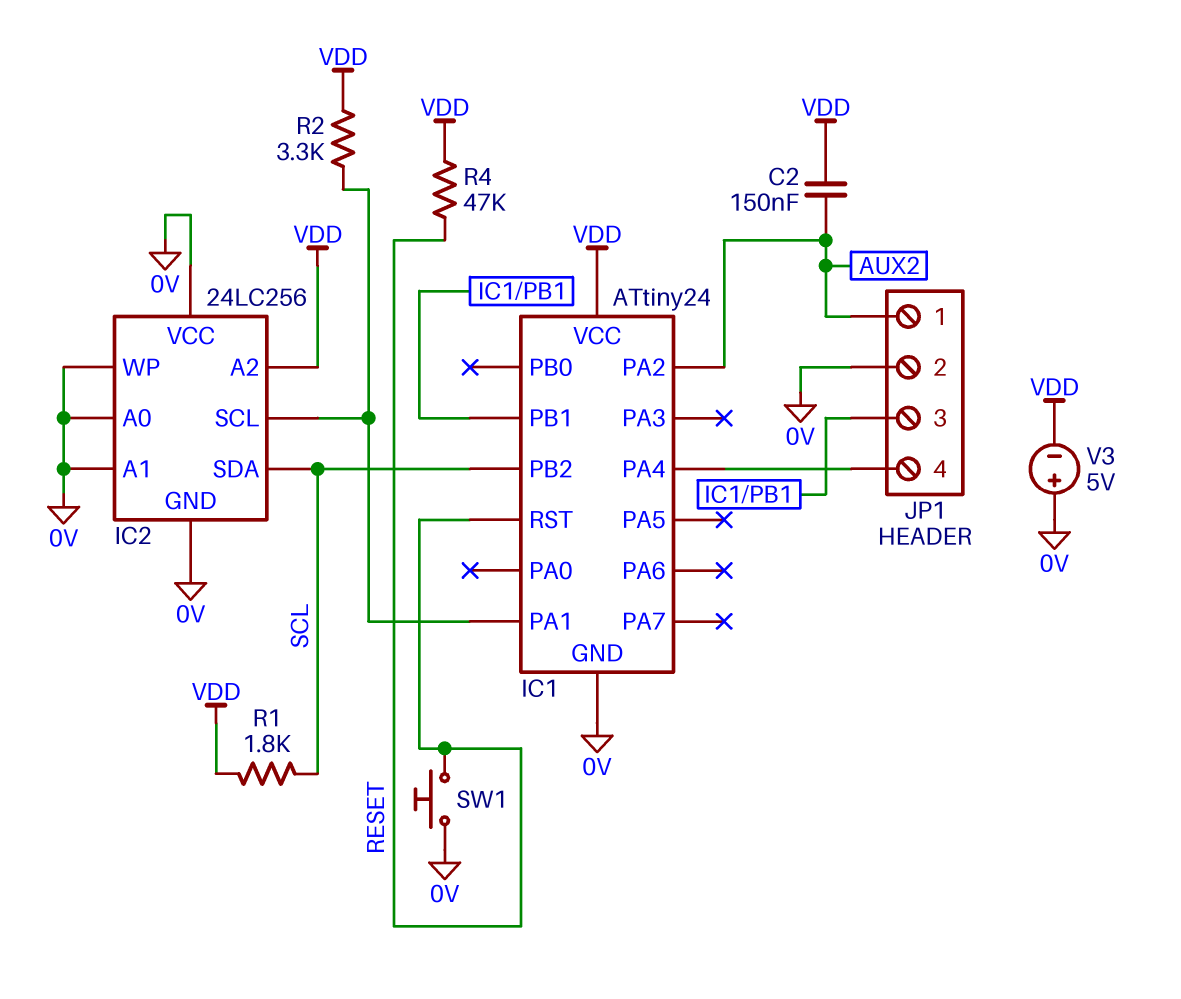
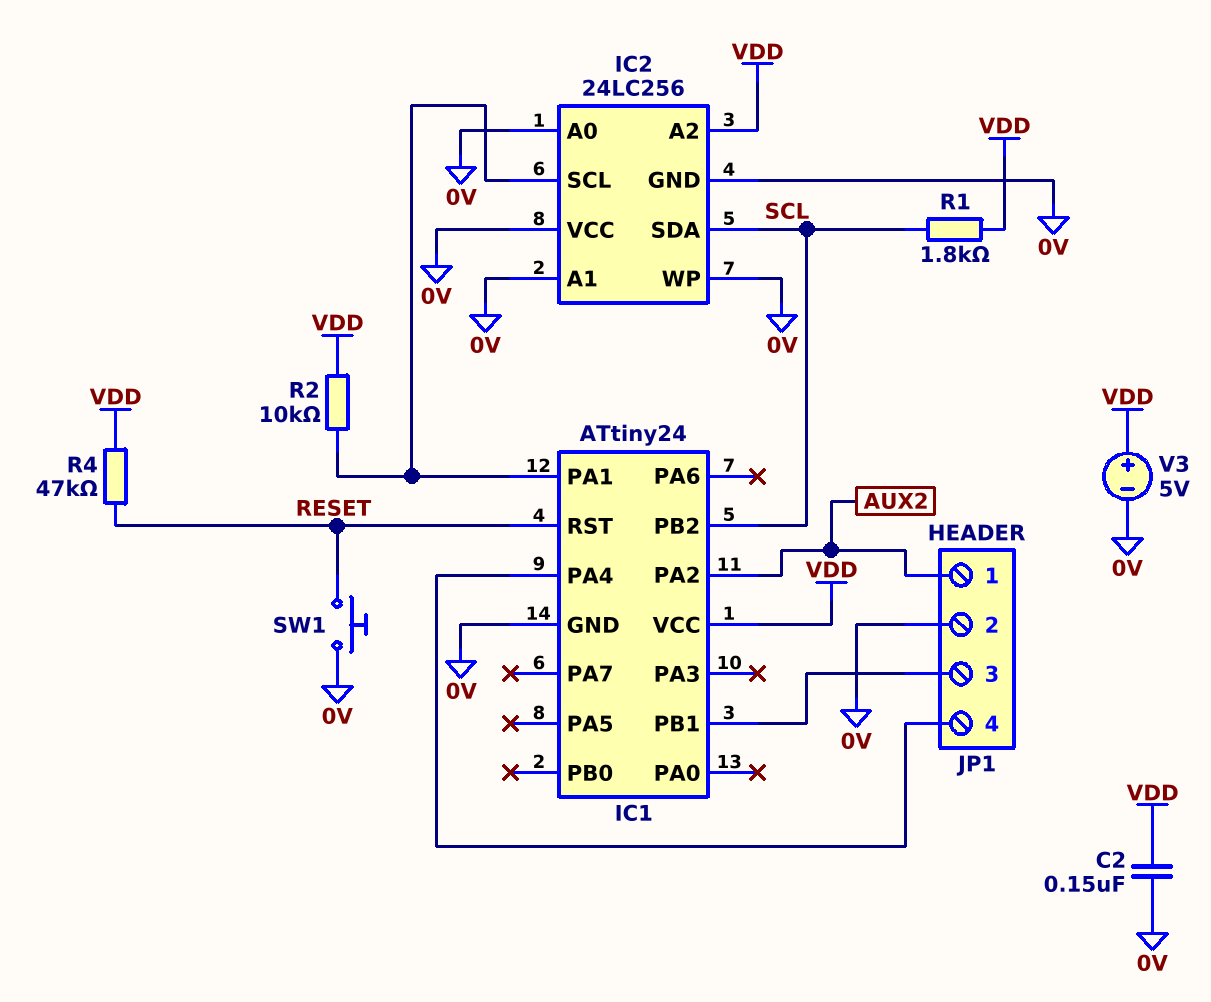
C2: 150nF (AUX2, VDD) -> 150nF (0V, VDD)
R2: 3.3k (IC1/PA1, VDD) -> 10k (IC1/PA1, VDD)
V3: 5V (plus 0V, minus VDD) -> 5V (plus VDD, minus 0V)

